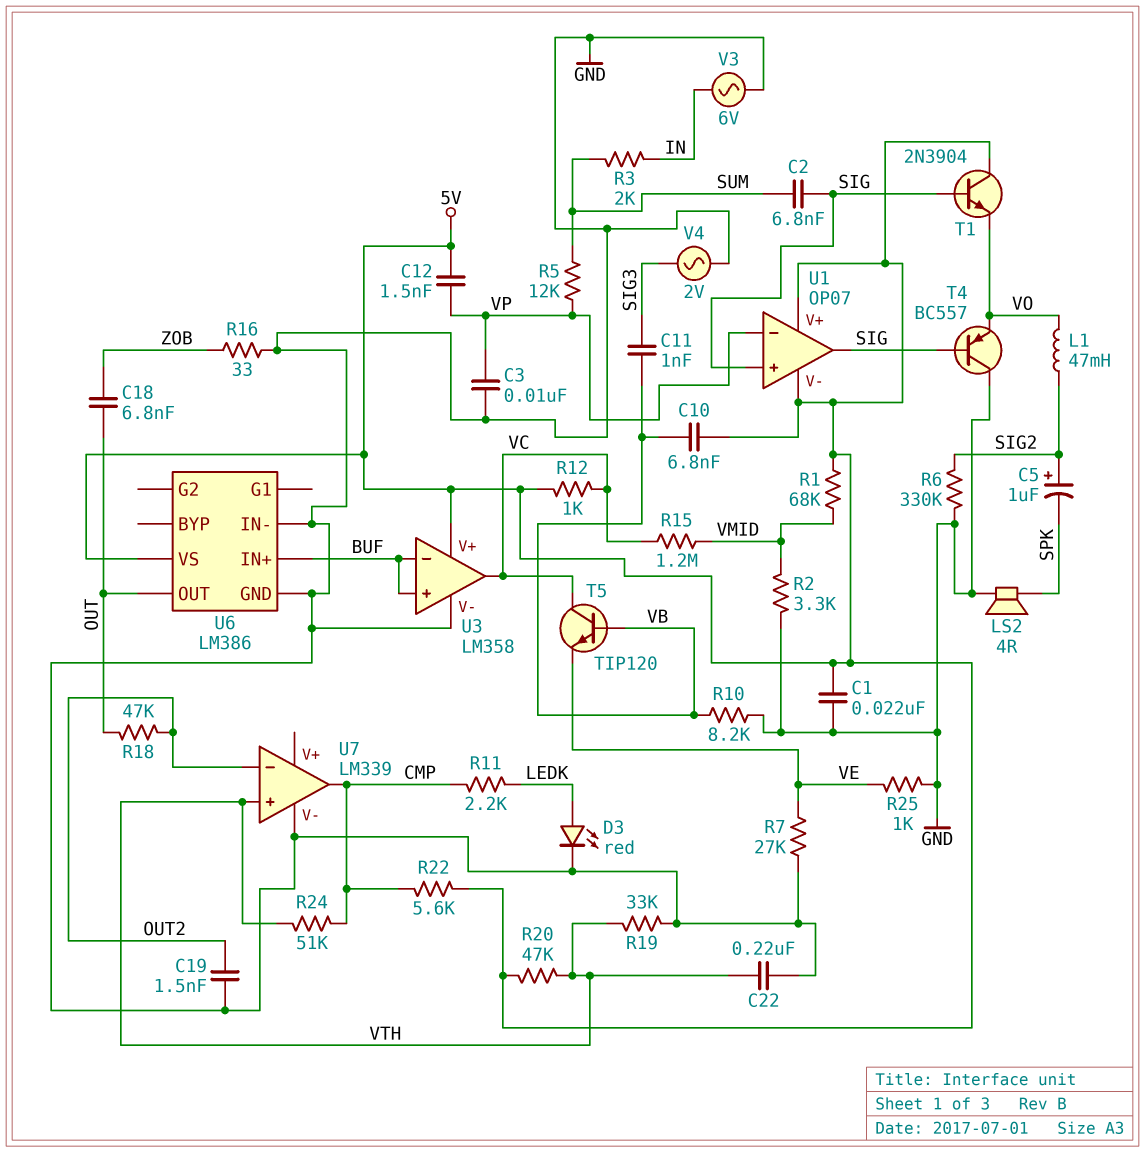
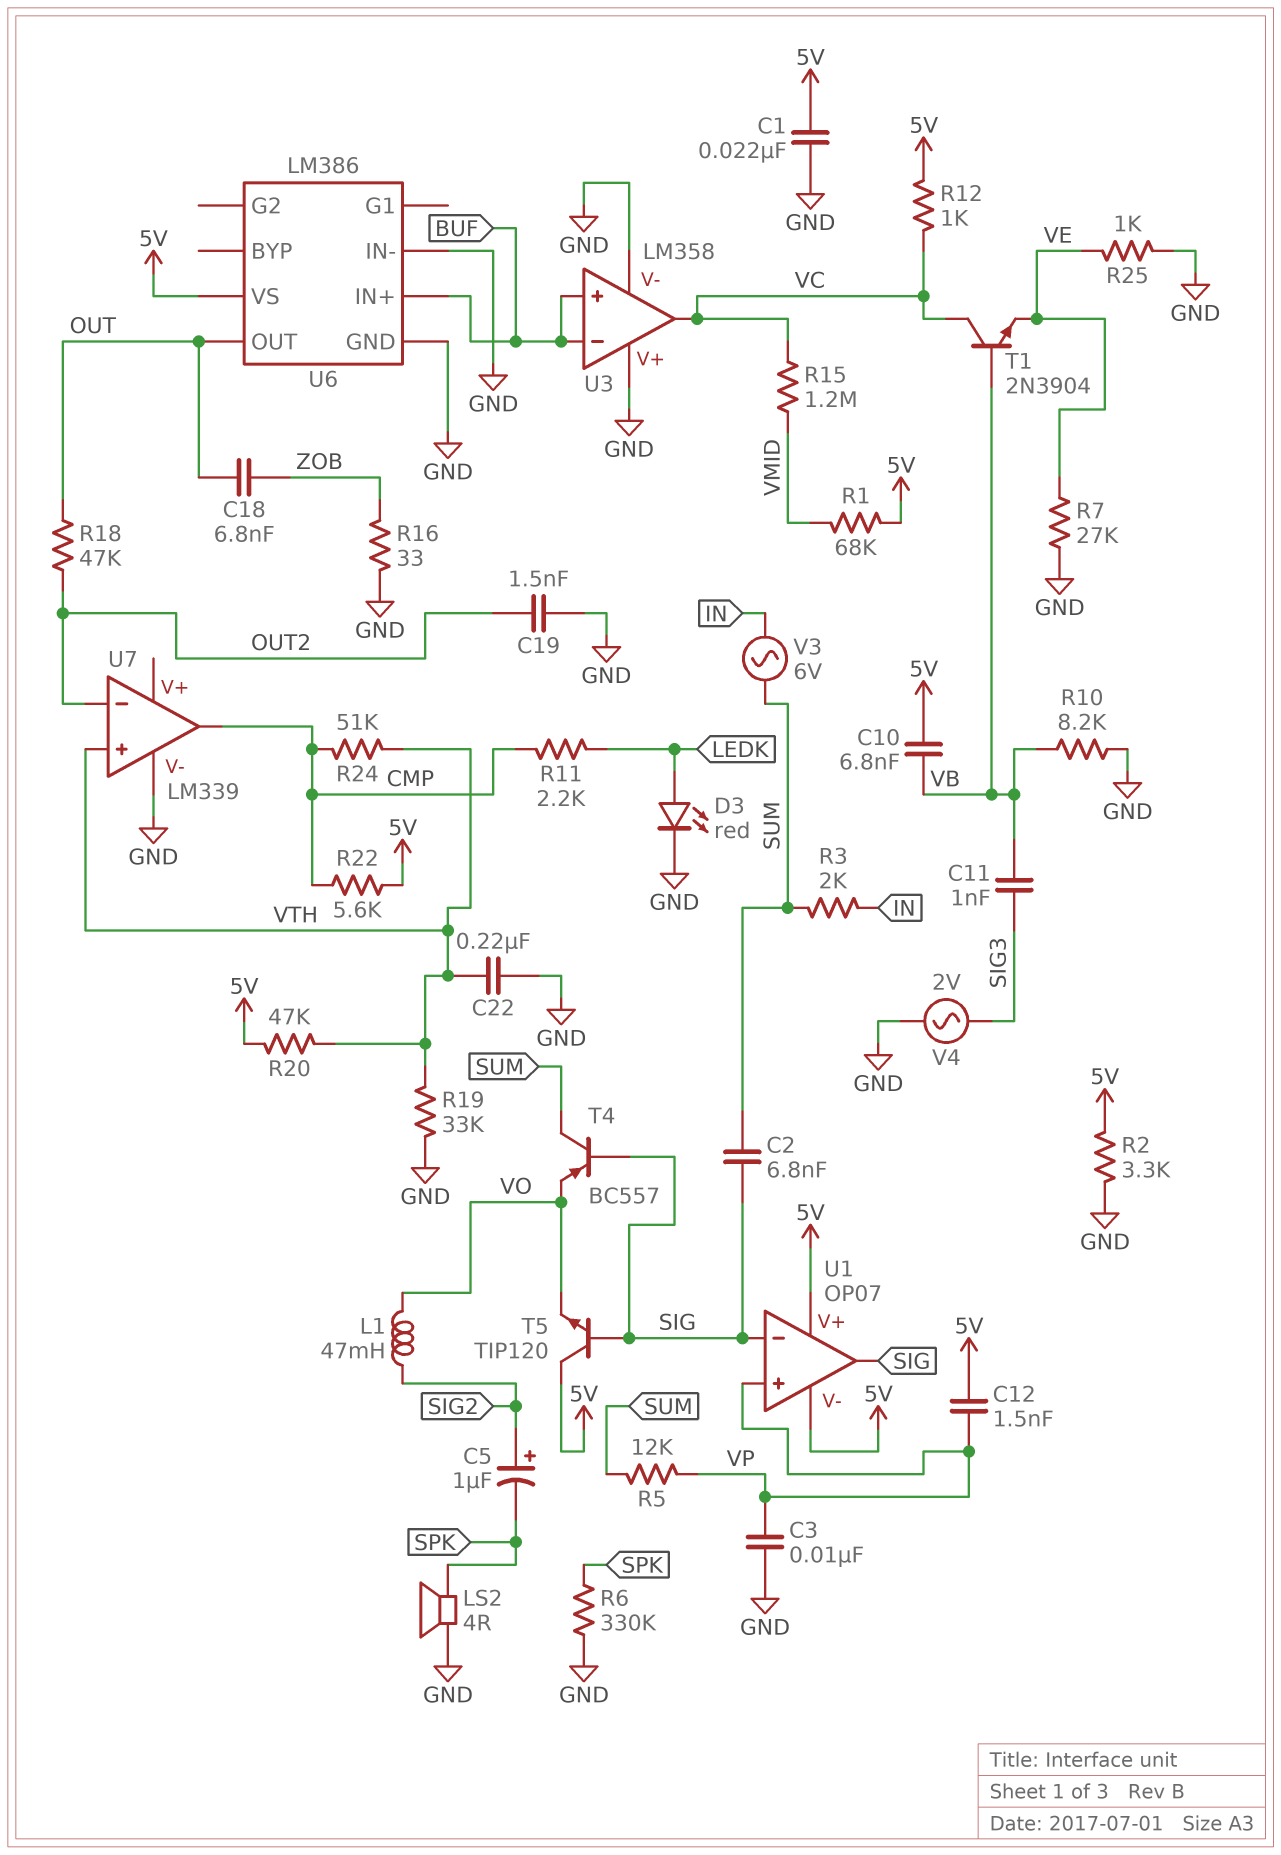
R2: 3.3k (GND, VMID) -> 3.3k (5V, GND)
R6: 330k (GND, SIG2) -> 330k (GND, SPK)
T1: NPN 2N3904 (B SIG, C 5V, E VO) -> NPN 2N3904 (B VB, C VC, E VE)
T4: PNP BC557 (B SIG, C GND, E VO) -> PNP BC557 (B SIG, C SUM, E VO)
T5: NPN TIP120 (B VB, C VC, E VE) -> NPN TIP120 (B SIG, C 5V, E VO)
U1 pin in+: SIG -> VP
U1 pin in-: VP -> SIG
U3 pin V+: 5V -> GND
V3: AC 6V (GND, IN) -> AC 6V (IN, SUM)

